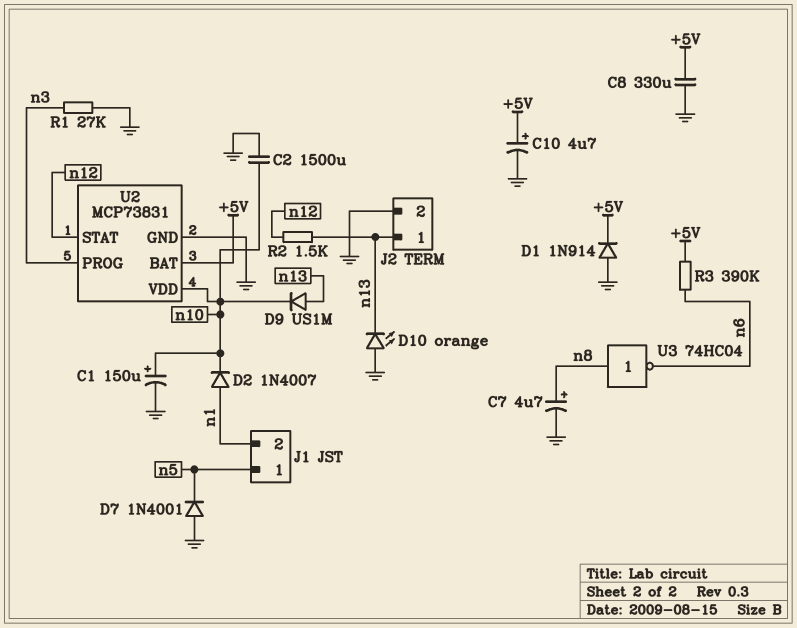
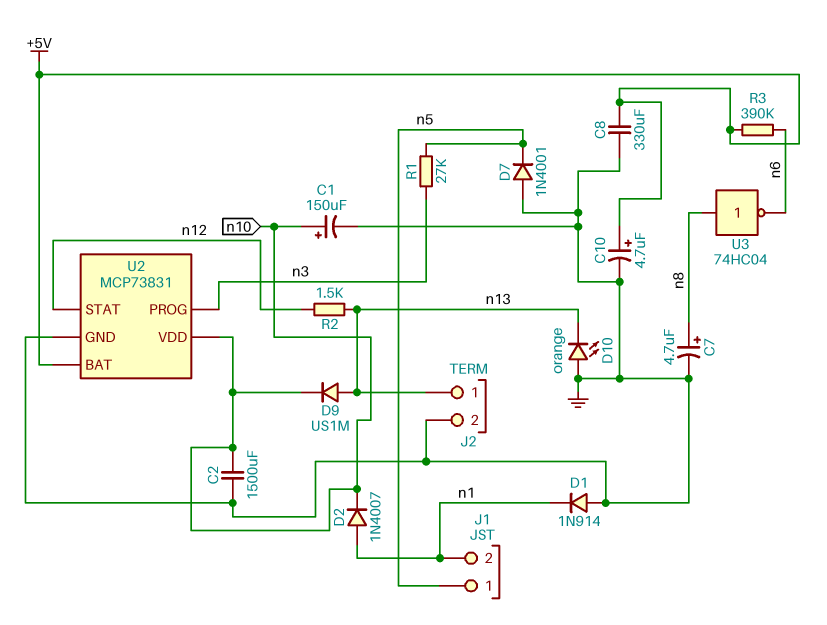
D1: diode 1N914 (A GND, K +5V) -> diode 1N914 (A GND, K n1)
R1: 27k (GND, n3) -> 27k (n3, n5)

